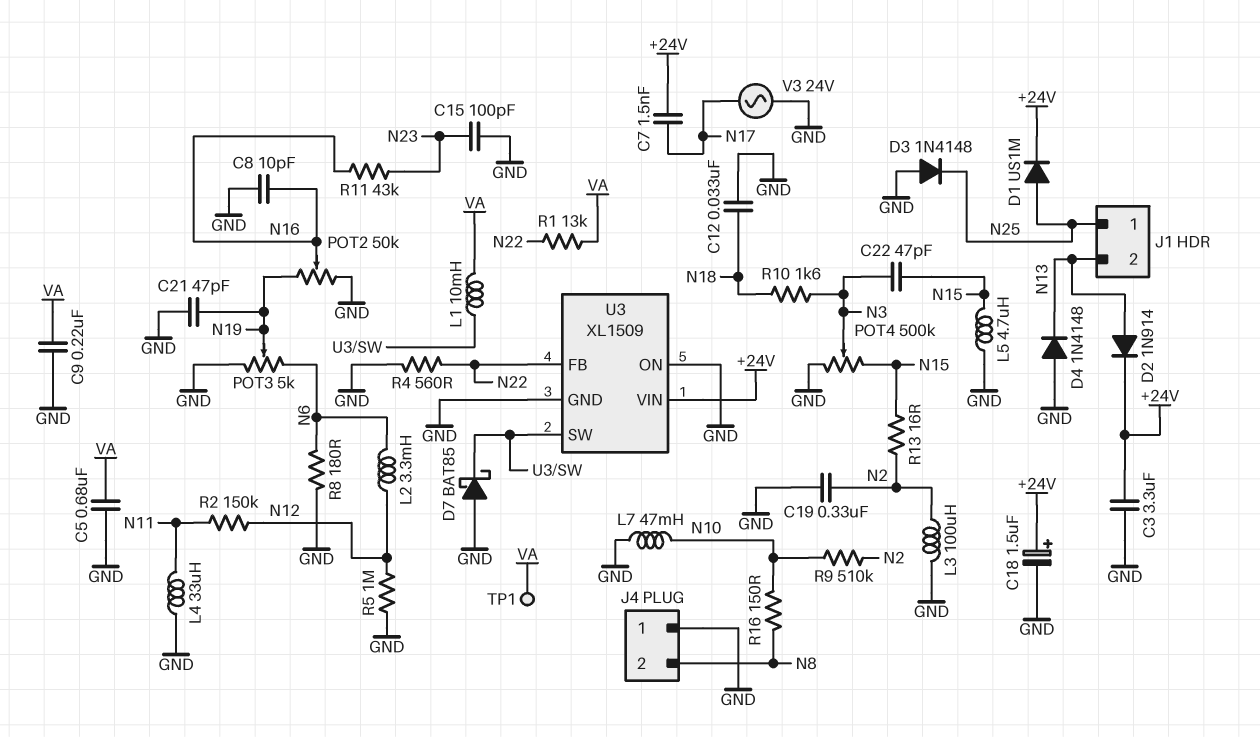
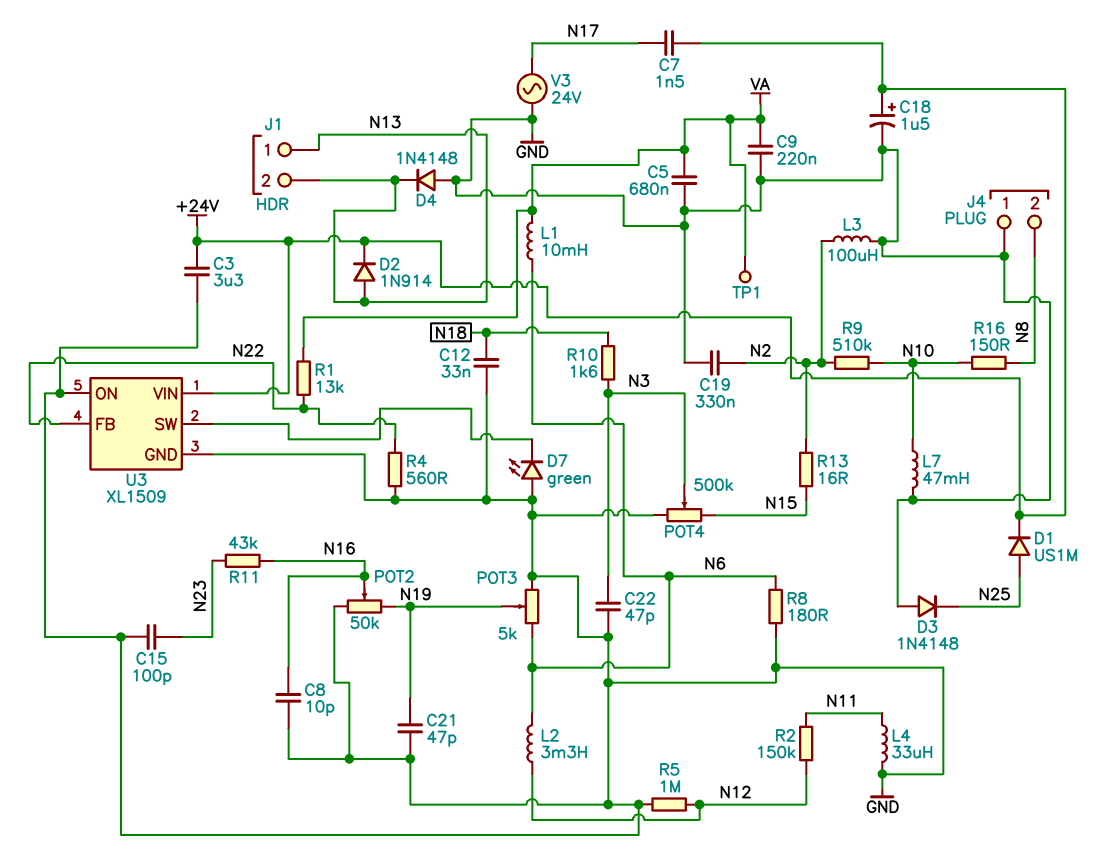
C22: 47pF (N3, N15) -> 47pF (GND, N3)
D7: schottky BAT85 (A GND, K U3/SW) -> LED green (A GND, K U3/SW)
J1 pin 1: N25 -> N13
L1: 10mH (U3/SW, VA) -> 10mH (N6, VA)
L5: 4.7uH (GND, N15) -> none

